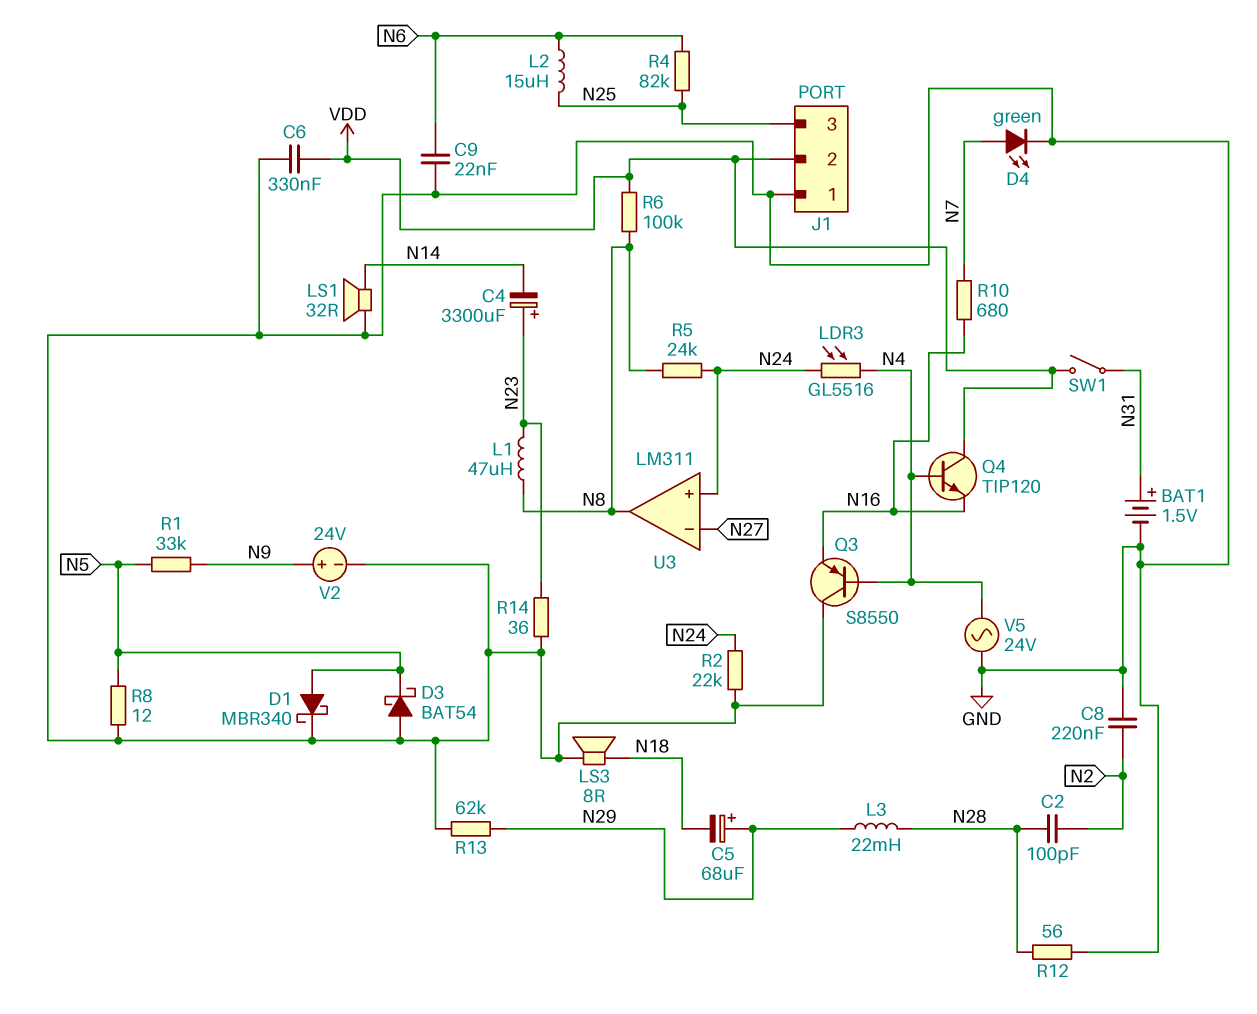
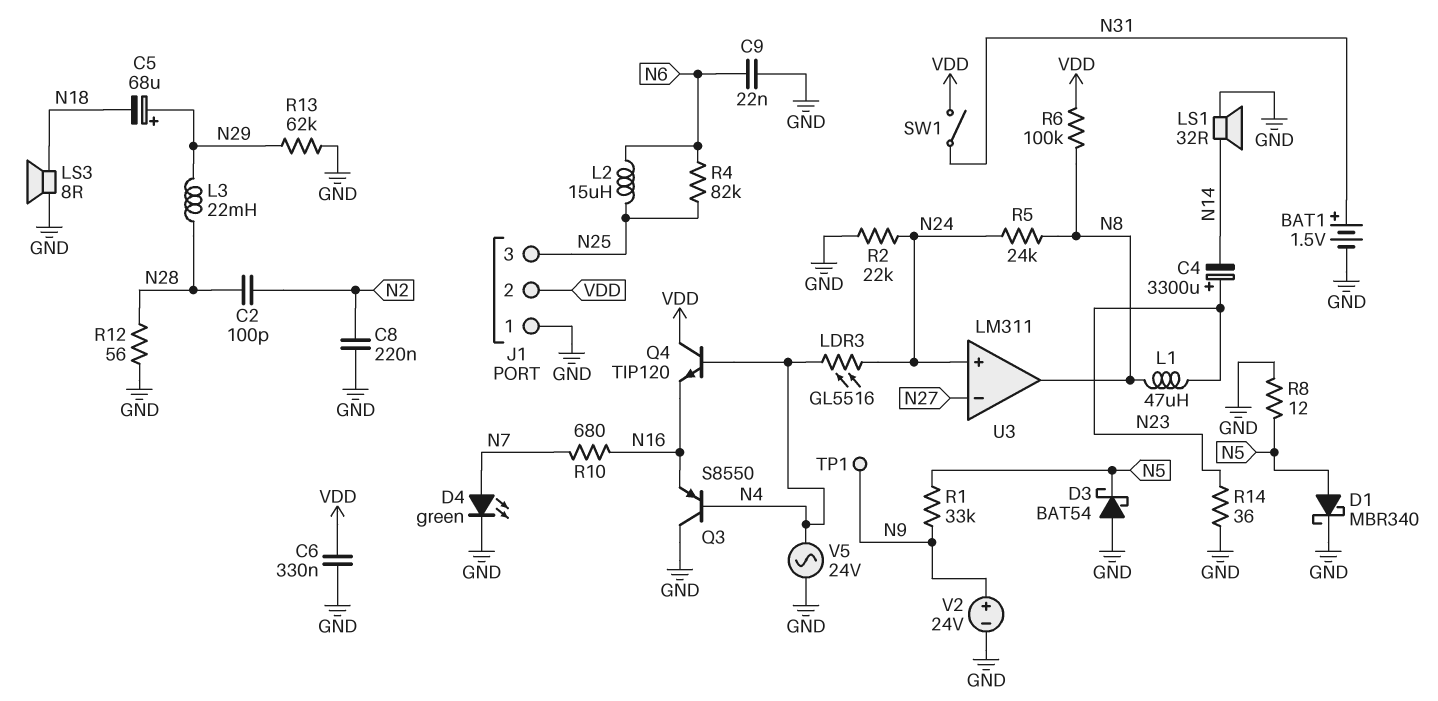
TP1: none -> test point (N9)

